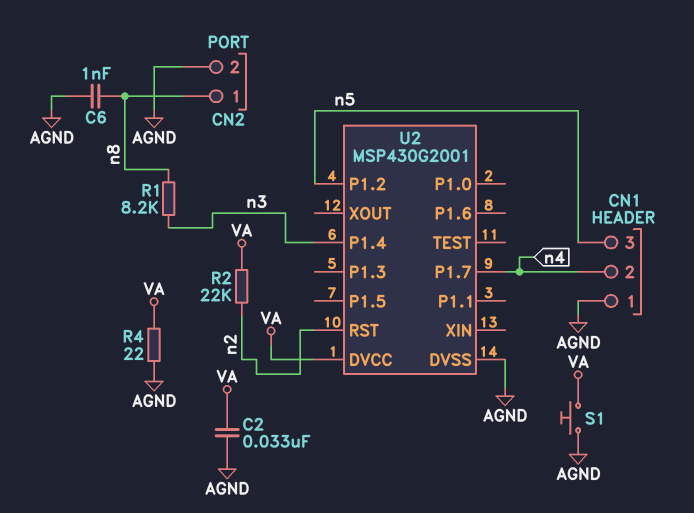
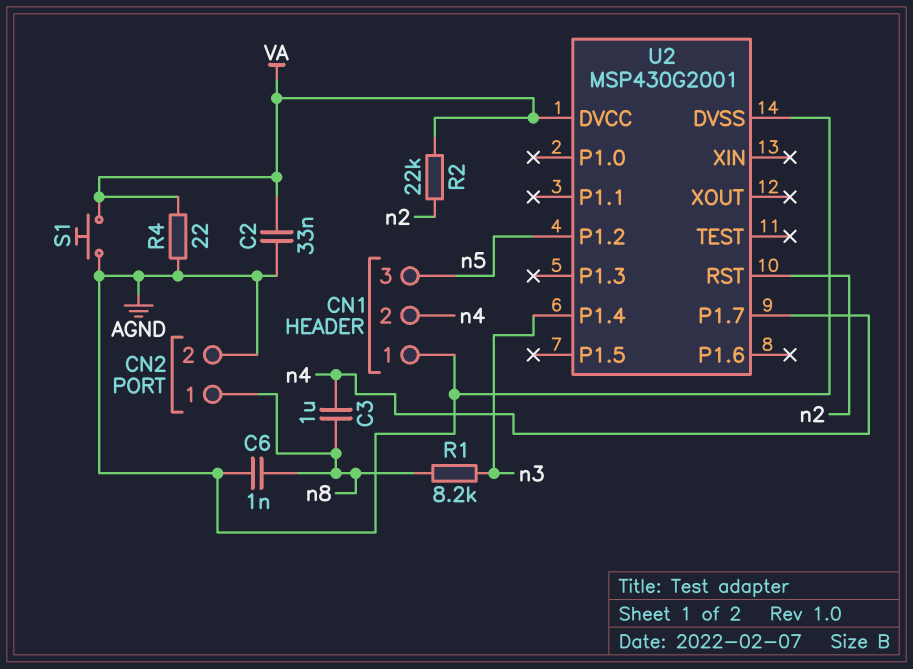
C3: none -> 1uF (n4, n8)

